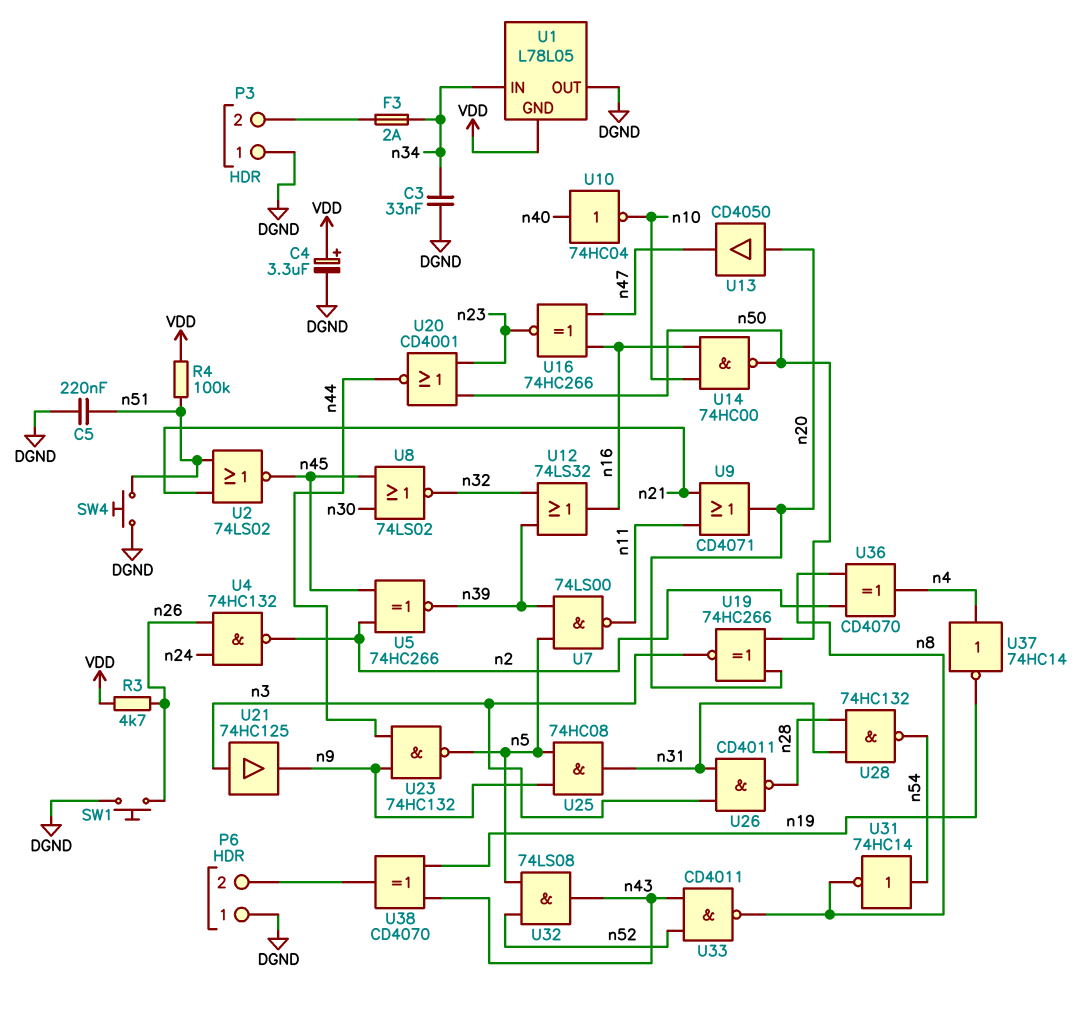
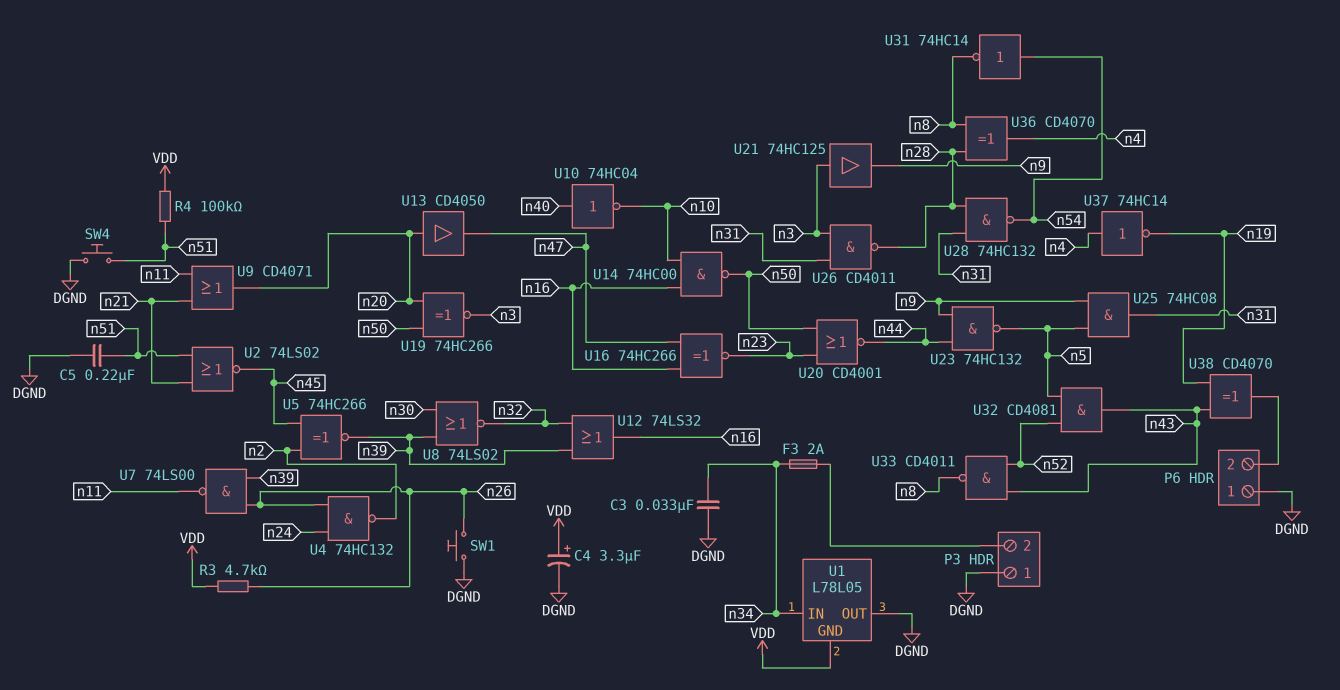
U7: NAND 74LS00 (in n5, in n39, out n11) -> NAND 74LS00 (in n26, in n39, out n11)
U8: NOR 74LS02 (in n30, in n45, out n32) -> NOR 74LS02 (in n30, in n39, out n32)
U32: AND 74LS08 (in n5, in n52, out n43) -> AND CD4081 (in n5, in n52, out n43)
U36: XOR CD4070 (in n2, in n8, out n4) -> XOR CD4070 (in n8, in n28, out n4)

